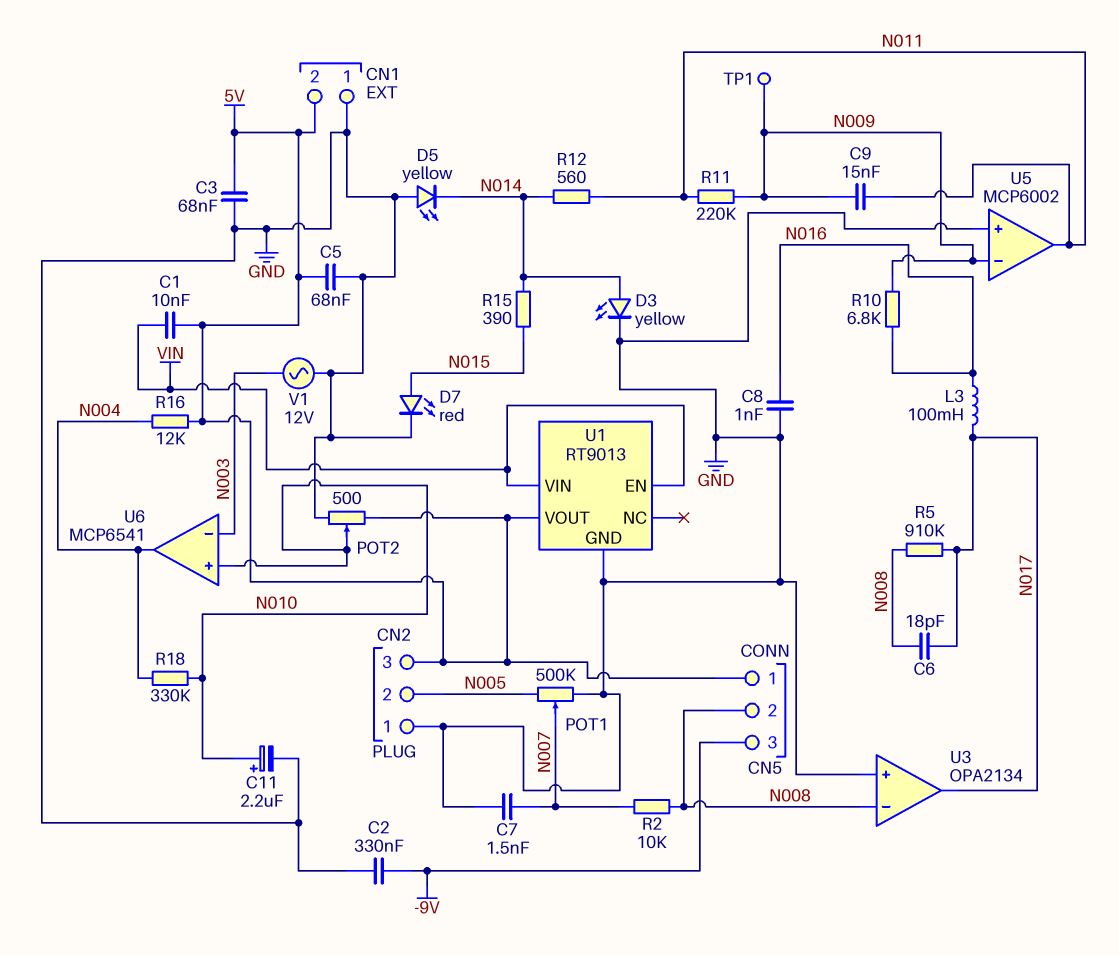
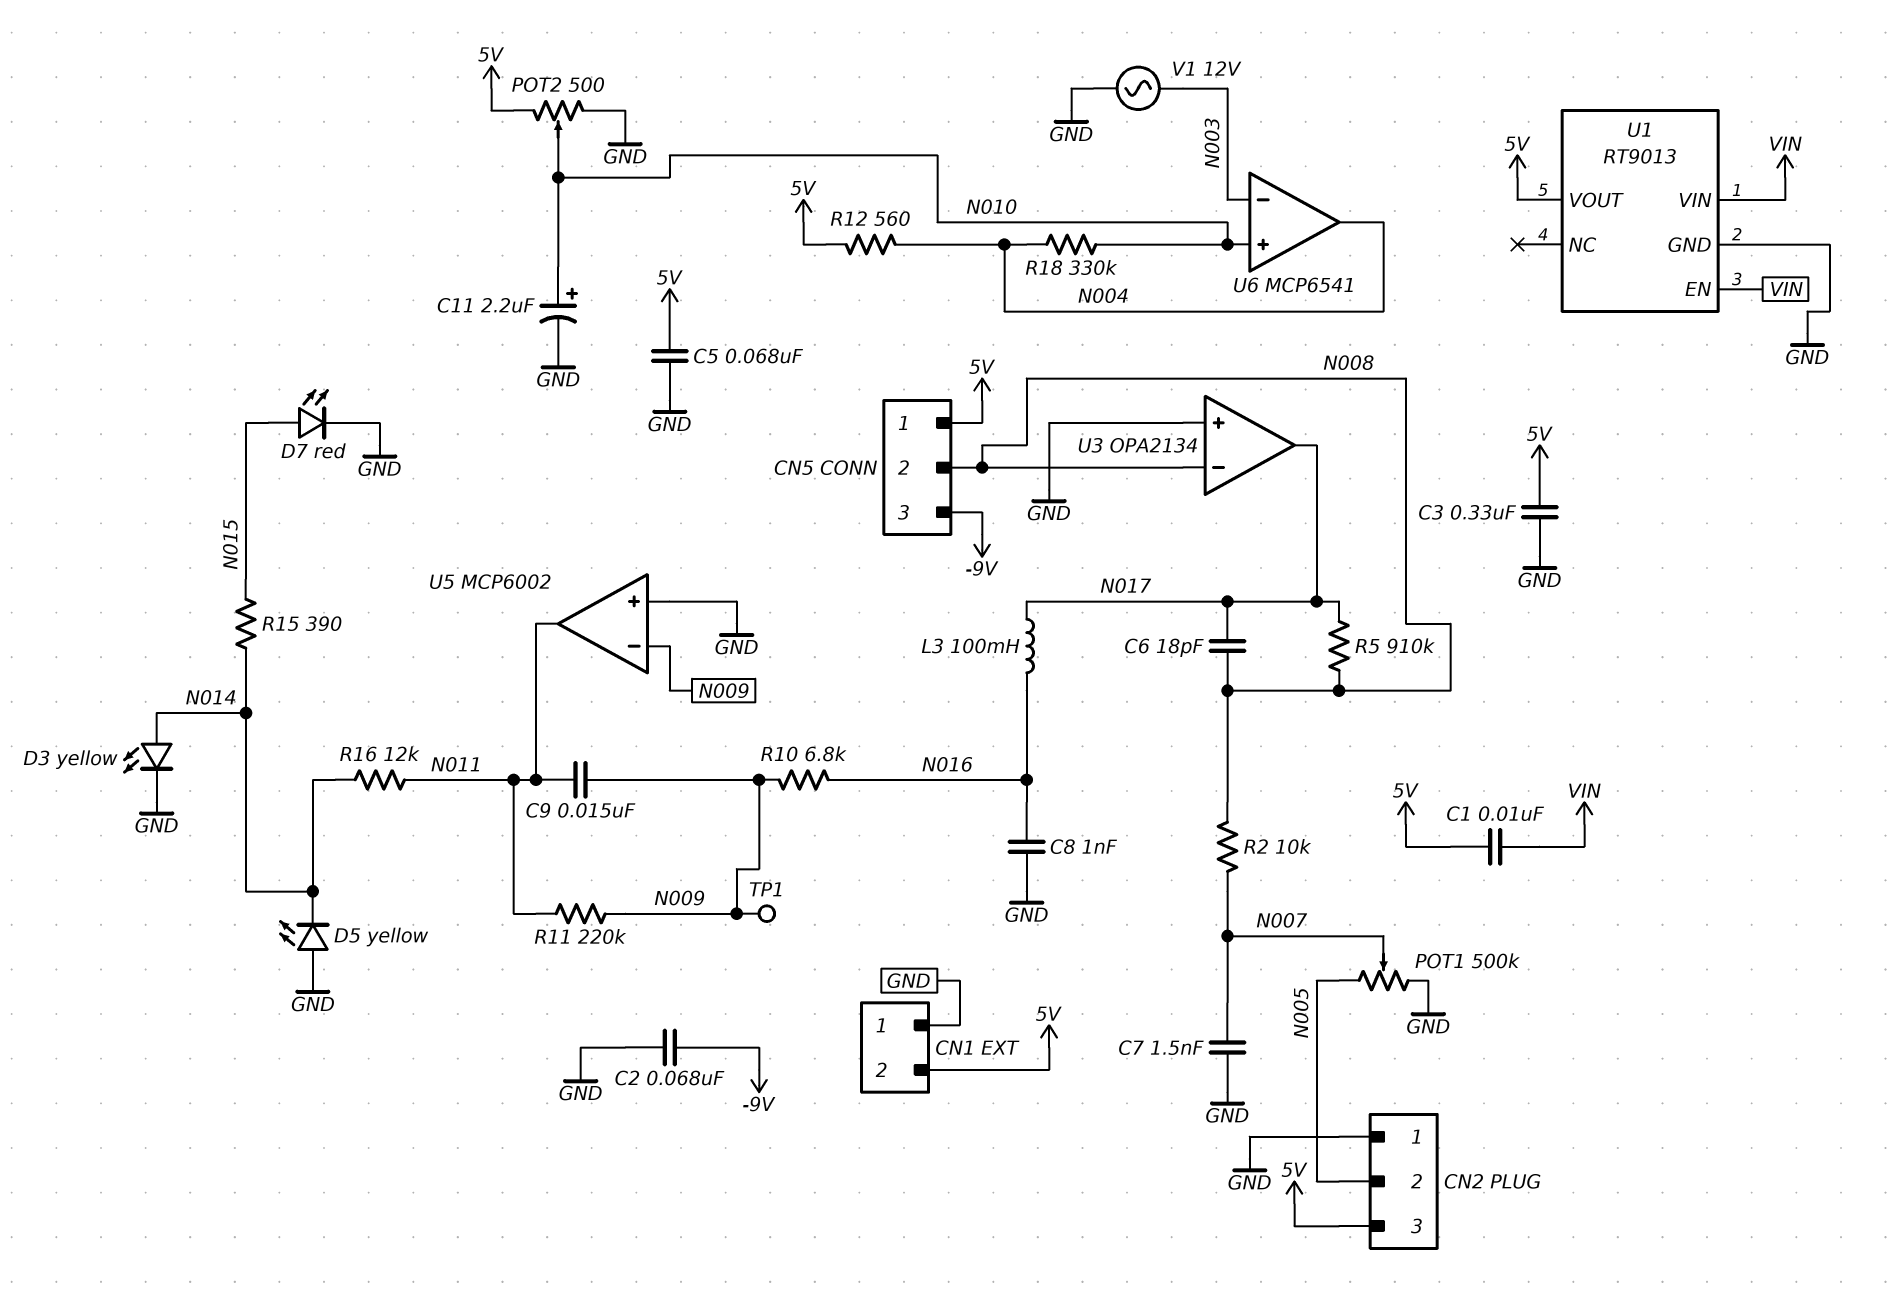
C2: 330nF (-9V, GND) -> 68nF (-9V, GND)
C3: 68nF (5V, GND) -> 330nF (5V, GND)
R12: 560 (N011, N014) -> 560 (5V, N004)
R16: 12k (5V, N004) -> 12k (N011, N014)

